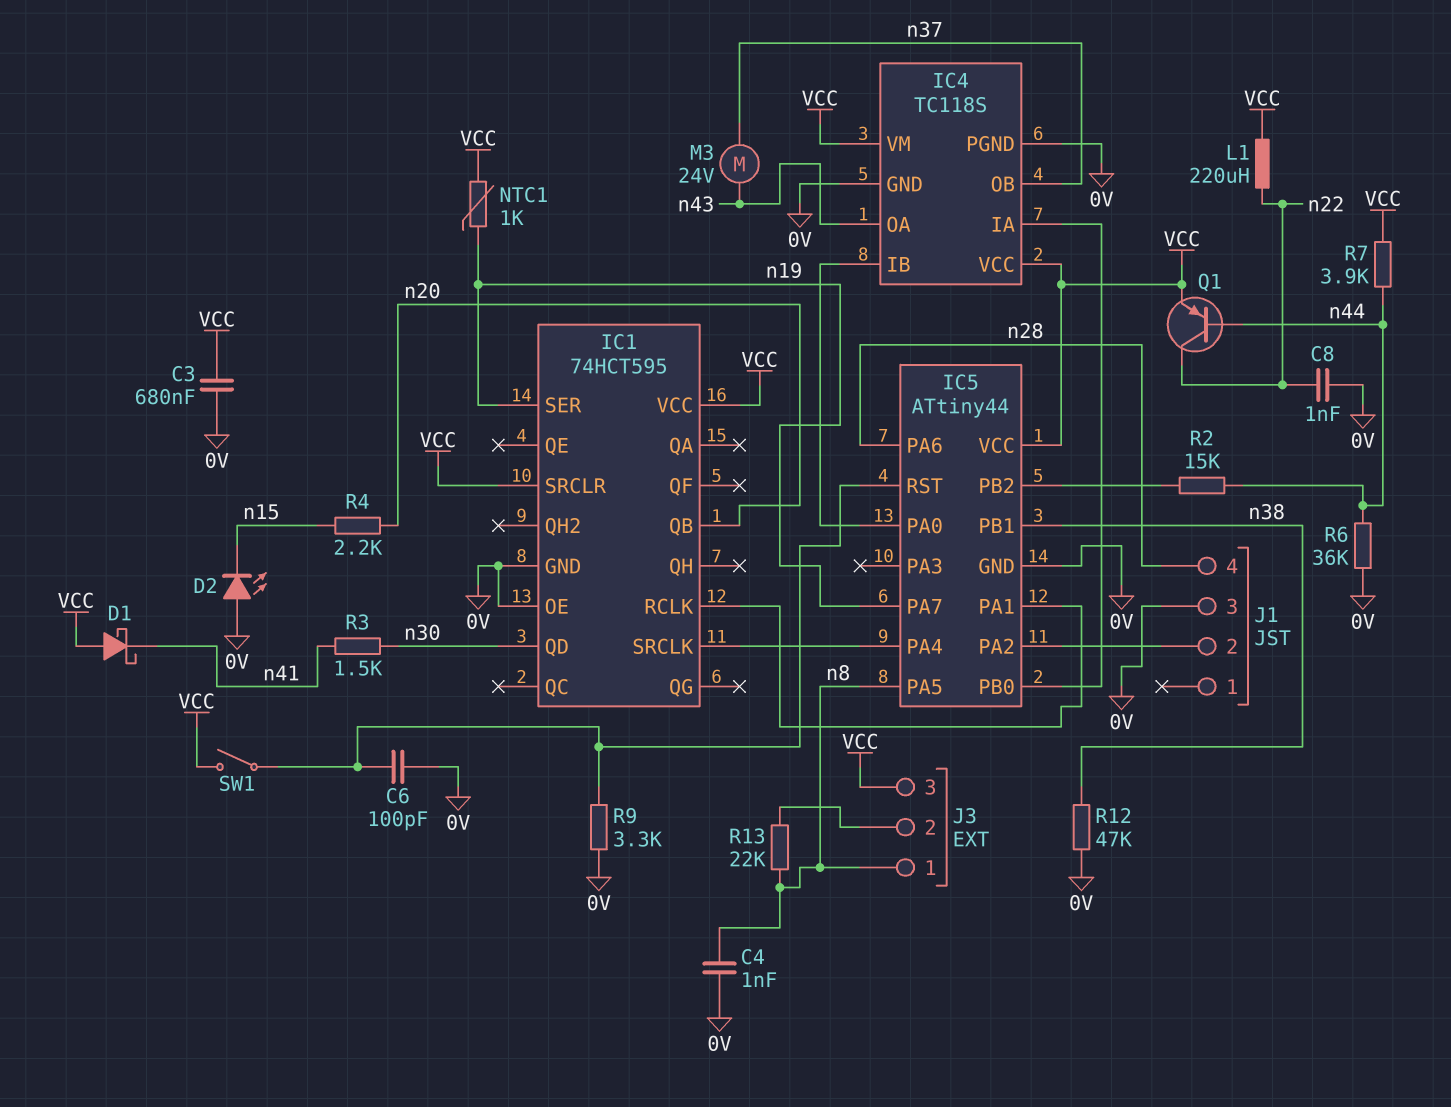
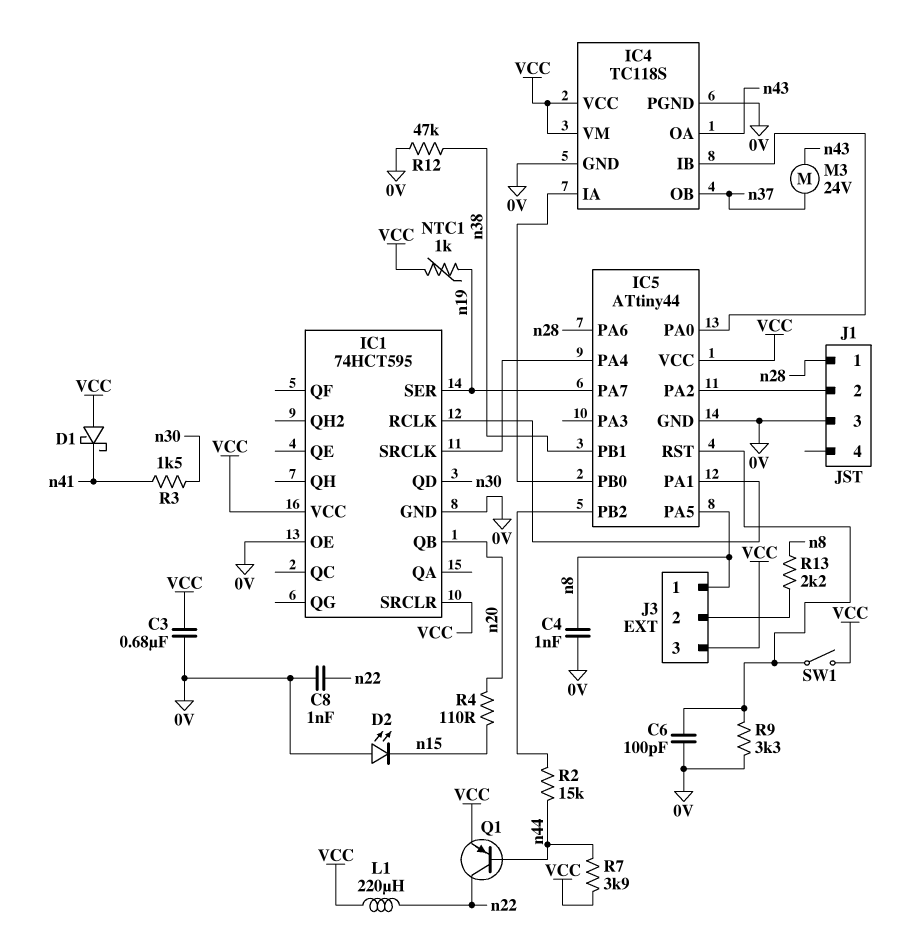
J1 pin 1: none -> n28
J1 pin 4: n28 -> none
R4: 2.2k (n15, n20) -> 110 (n15, n20)
R6: 36k (0V, n44) -> none
R13: 22k (J3/2, n8) -> 2.2k (J3/2, n8)

